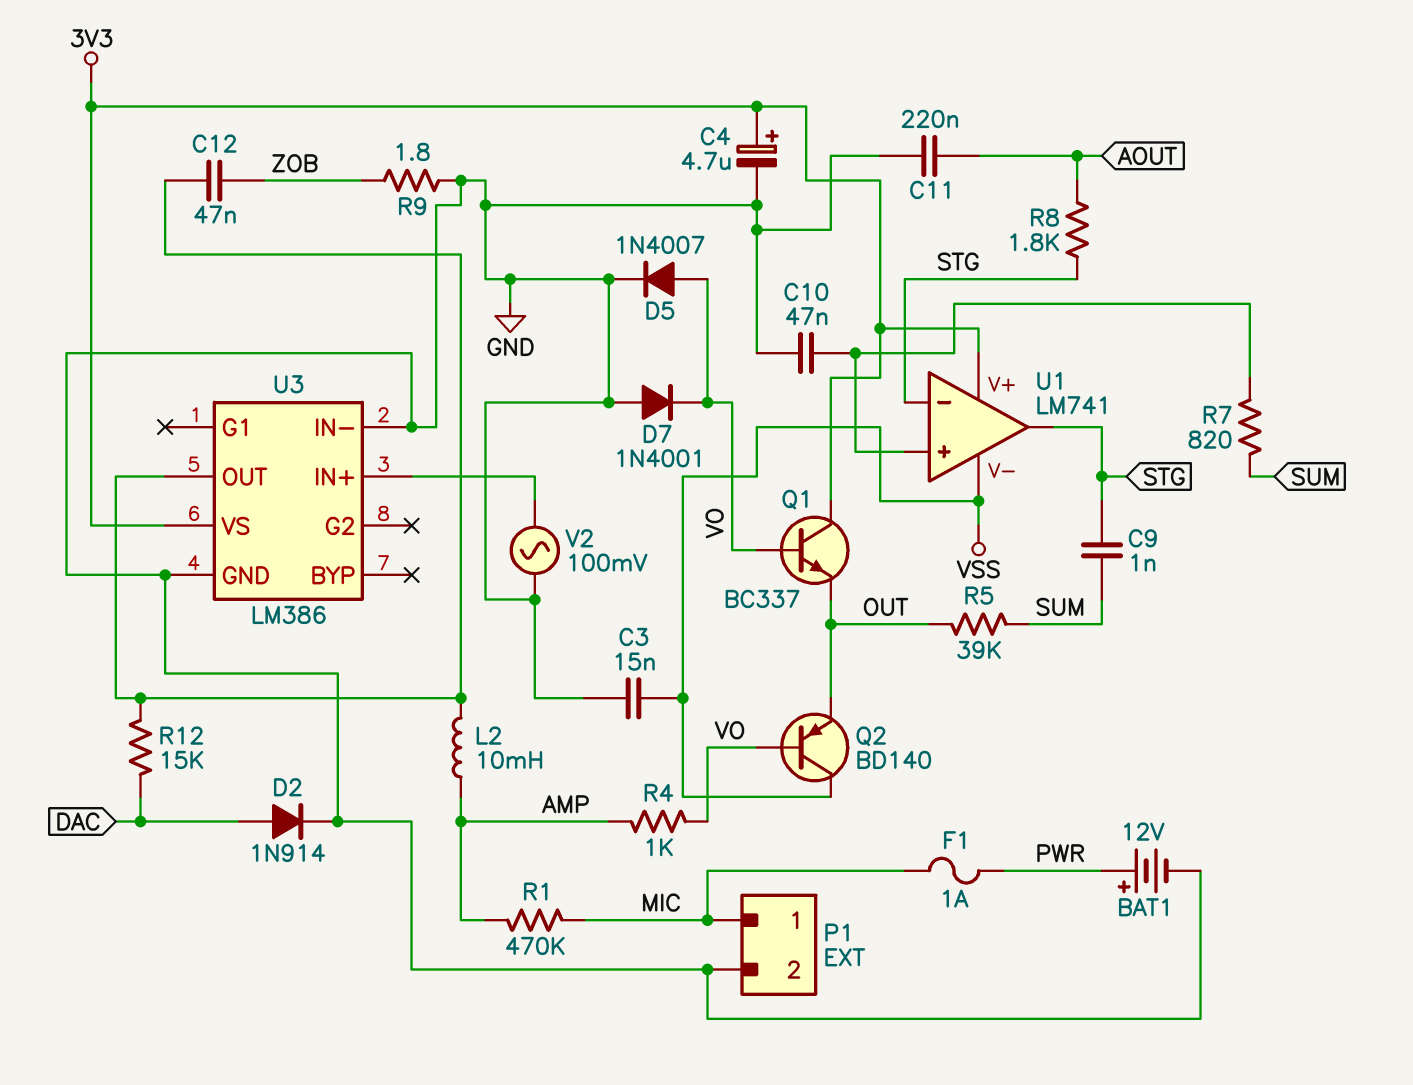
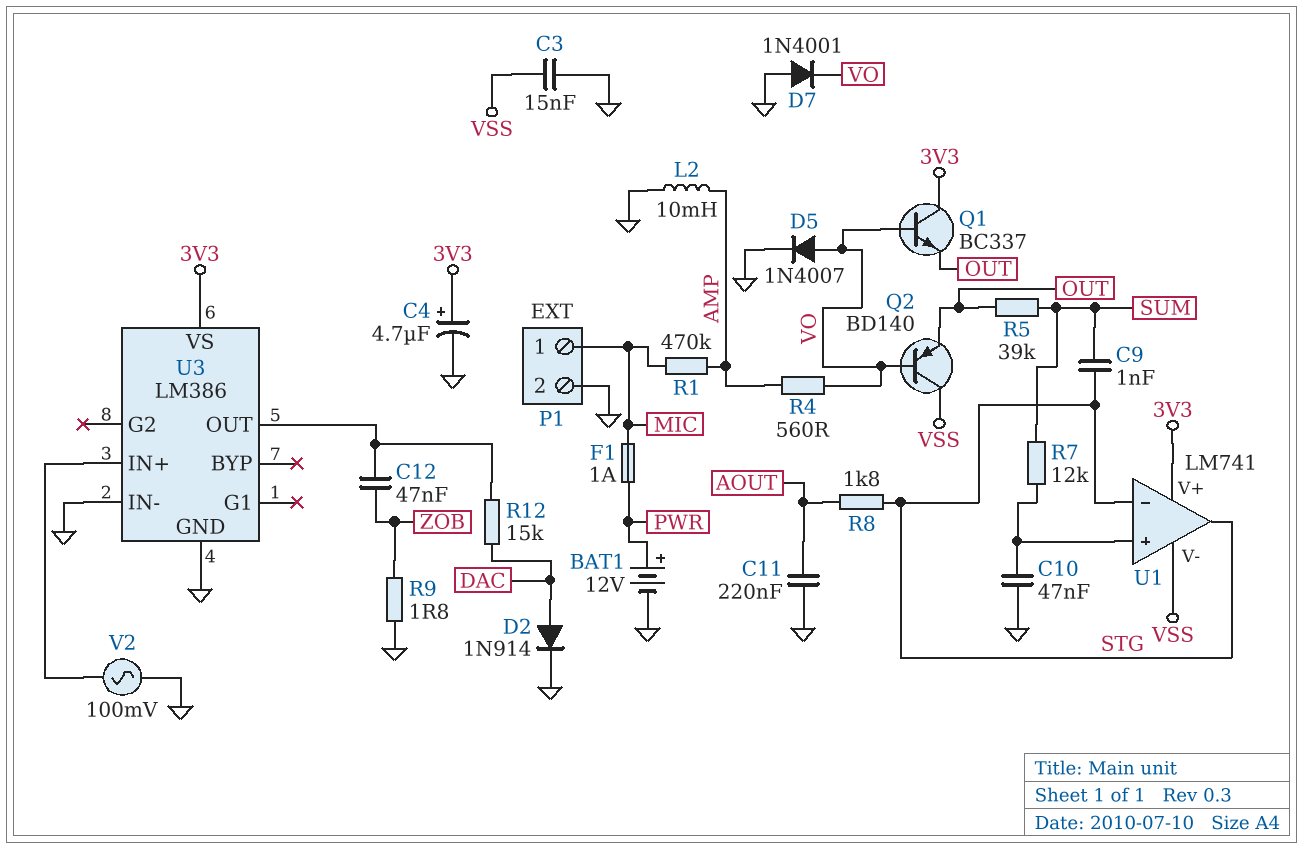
L2: 10mH (AMP, U3/OUT) -> 10mH (AMP, GND)
R4: 1k (AMP, VO) -> 560 (AMP, VO)
R7: 820 (SUM, U1/in+) -> 12k (SUM, U1/in+)

